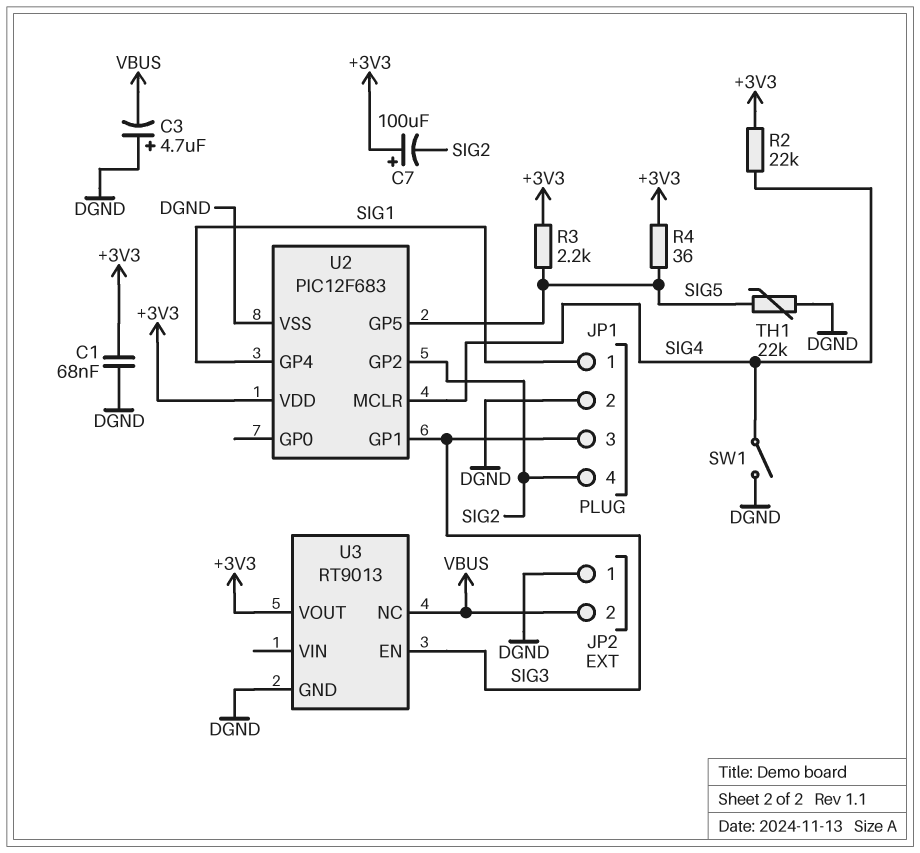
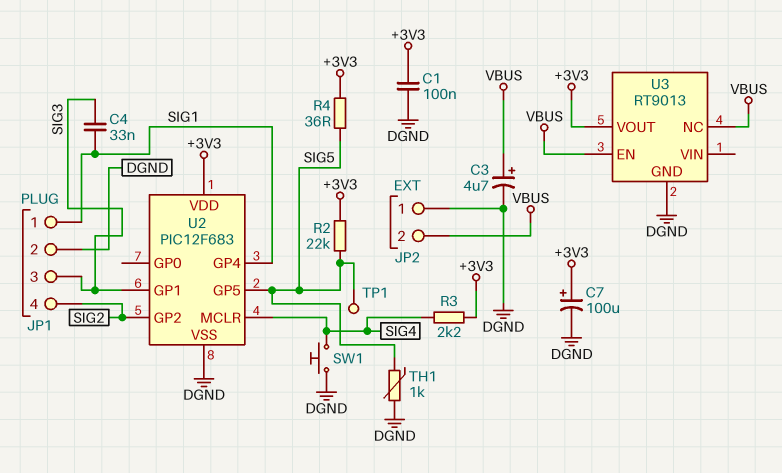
C1: 68nF (+3V3, DGND) -> 100nF (+3V3, DGND)
C3: 4.7uF (plus DGND, minus VBUS) -> 4.7uF (plus VBUS, minus DGND)
C4: none -> 33nF (SIG1, SIG3)
C7: 100uF (plus +3V3, minus SIG2) -> 100uF (plus +3V3, minus DGND)
R2: 22k (+3V3, SIG4) -> 22k (+3V3, SIG5)
R3: 2.2k (+3V3, SIG5) -> 2.2k (+3V3, SIG4)
SW1: switch (DGND, SIG4) -> button (DGND, SIG4)
TH1: 22k (DGND, SIG5) -> 1k (DGND, SIG5)
TP1: none -> test point (SIG5)
U3 pin EN: SIG3 -> VBUS

